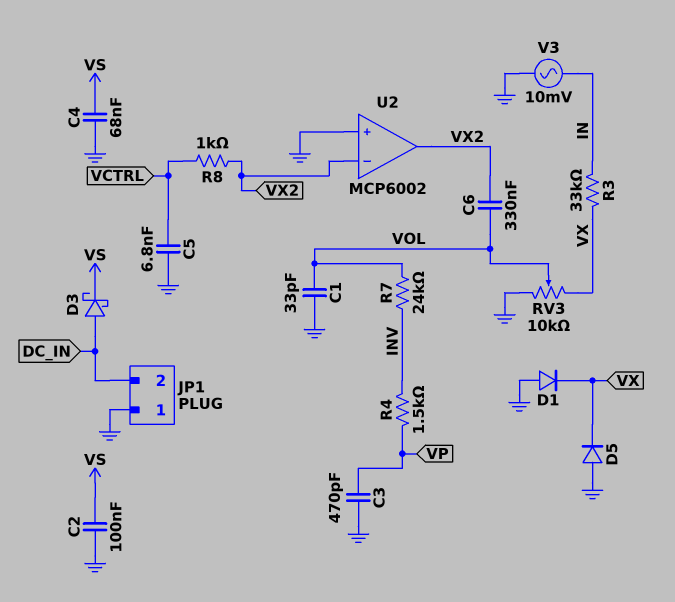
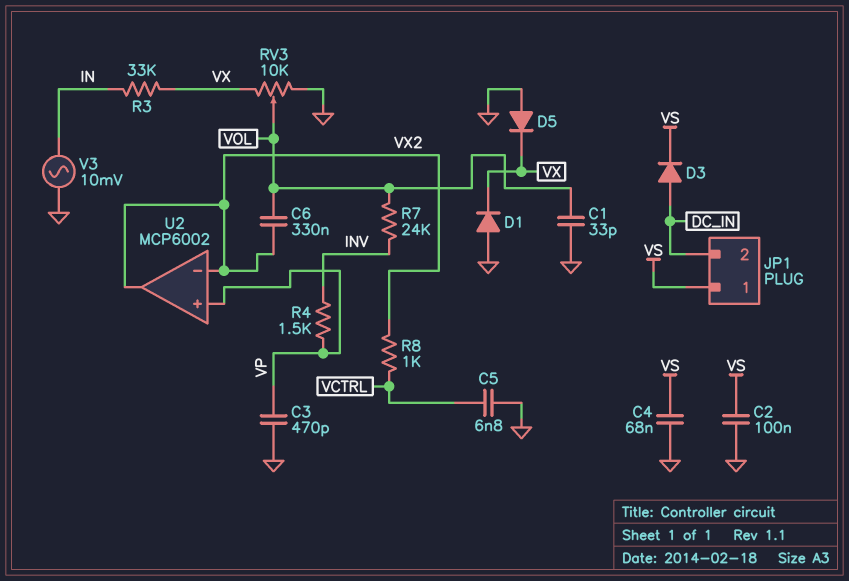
D3: schottky (A DC_IN, K VS) -> diode (A DC_IN, K VS)
JP1 pin 1: GND -> VS
U2 pin in+: GND -> VP

